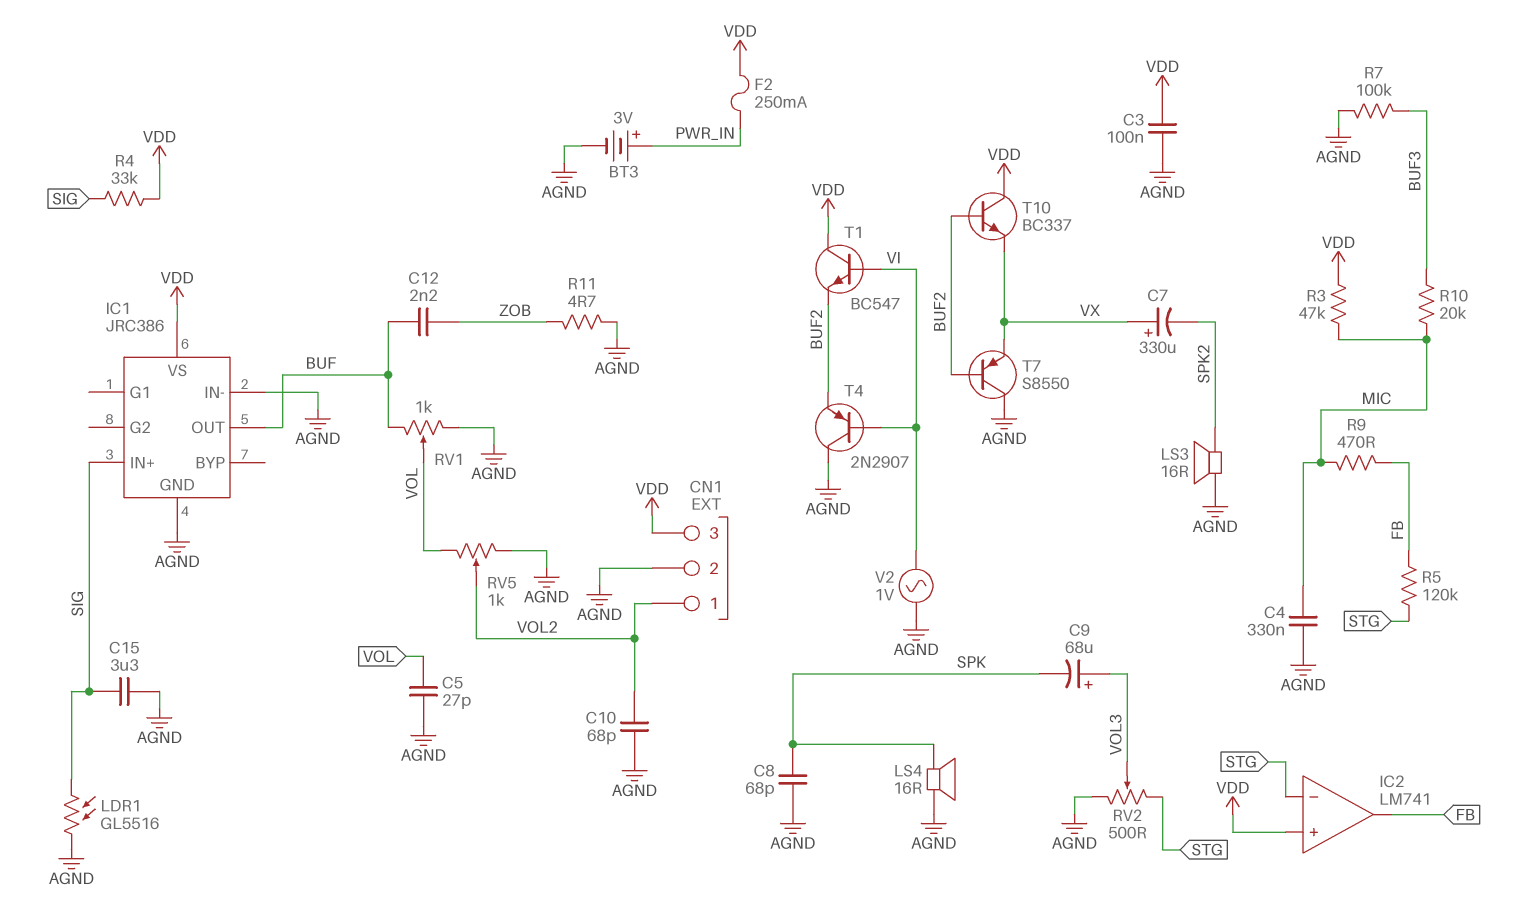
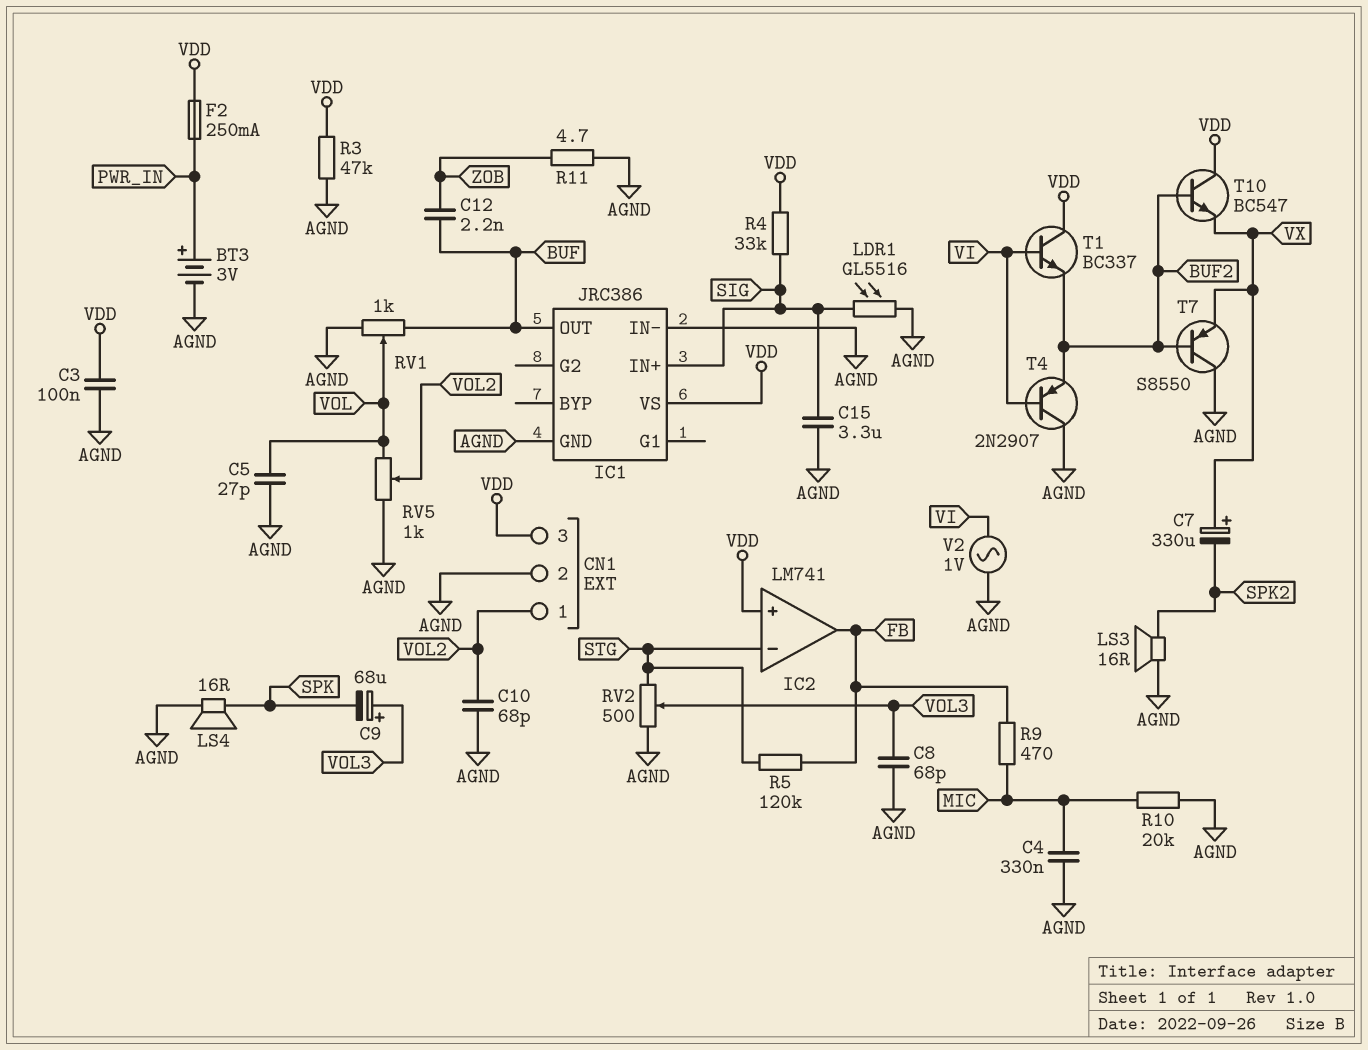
C8: 68pF (AGND, SPK) -> 68pF (AGND, VOL3)
R3: 47k (MIC, VDD) -> 47k (AGND, VDD)
R7: 100k (AGND, BUF3) -> none
R10: 20k (BUF3, MIC) -> 20k (AGND, MIC)
T1: NPN BC547 (B VI, C VDD, E BUF2) -> NPN BC337 (B VI, C VDD, E BUF2)
T10: NPN BC337 (B BUF2, C VDD, E VX) -> NPN BC547 (B BUF2, C VDD, E VX)

